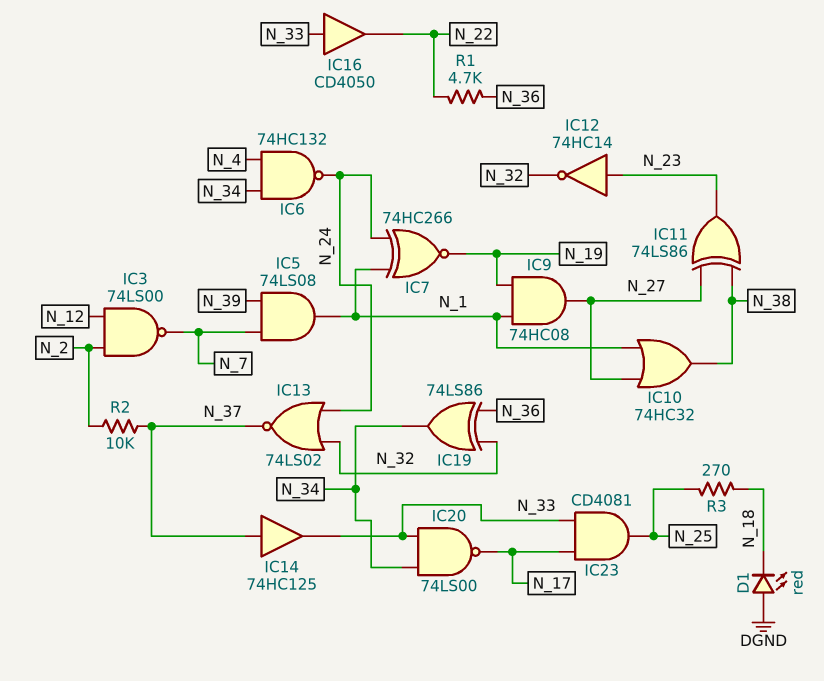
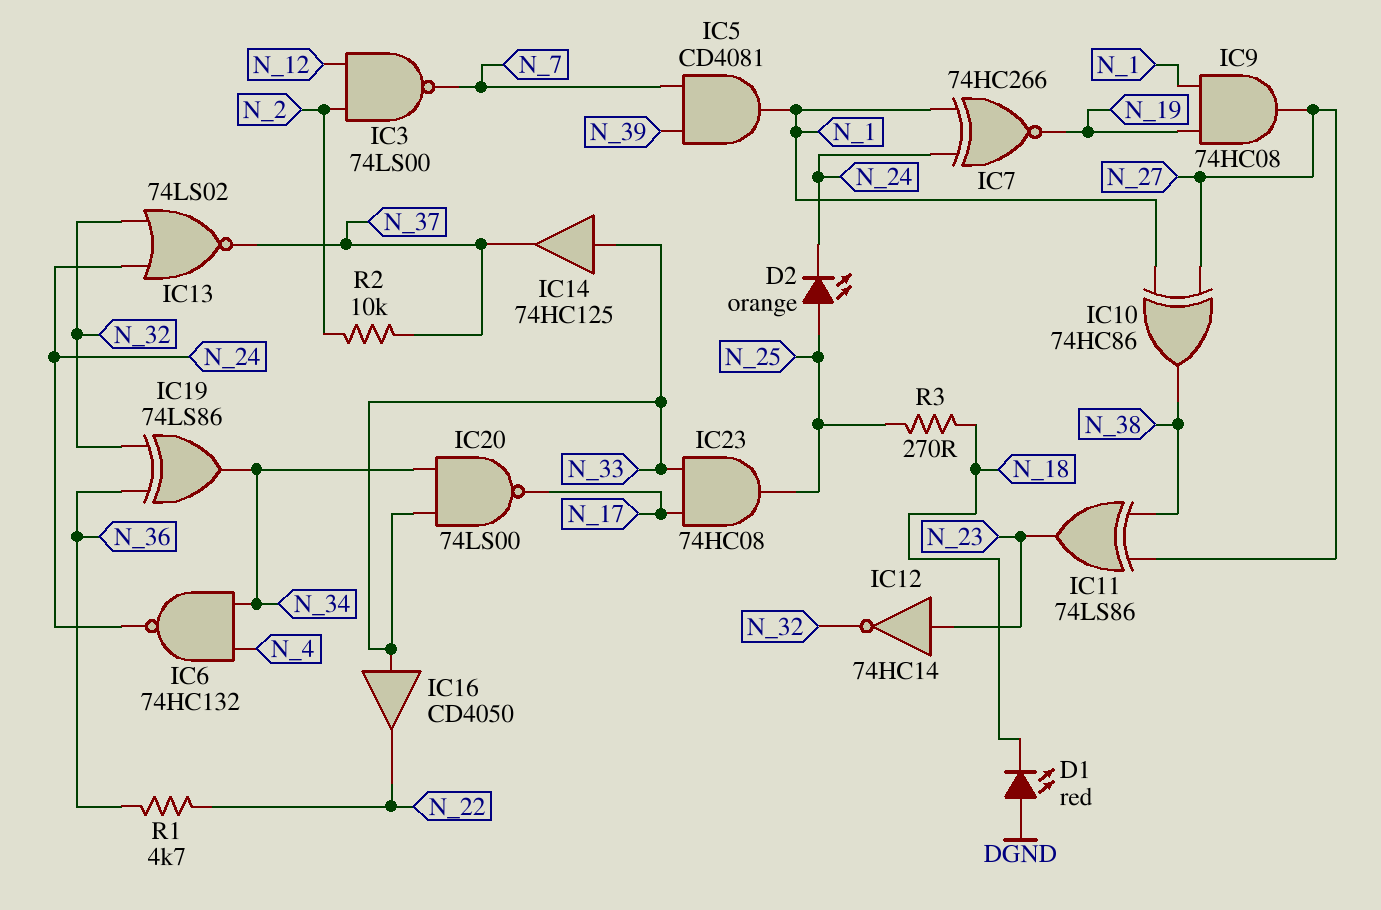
D2: none -> LED orange (A N_25, K N_24)
IC5: AND 74LS08 (in N_7, in N_39, out N_1) -> AND CD4081 (in N_7, in N_39, out N_1)
IC10: OR 74HC32 (in N_1, in N_27, out N_38) -> XOR 74HC86 (in N_1, in N_27, out N_38)
IC14: buffer 74HC125 (in N_37, out N_33) -> buffer 74HC125 (in N_33, out N_37)
IC23: AND CD4081 (in N_17, in N_33, out N_25) -> AND 74HC08 (in N_17, in N_33, out N_25)

